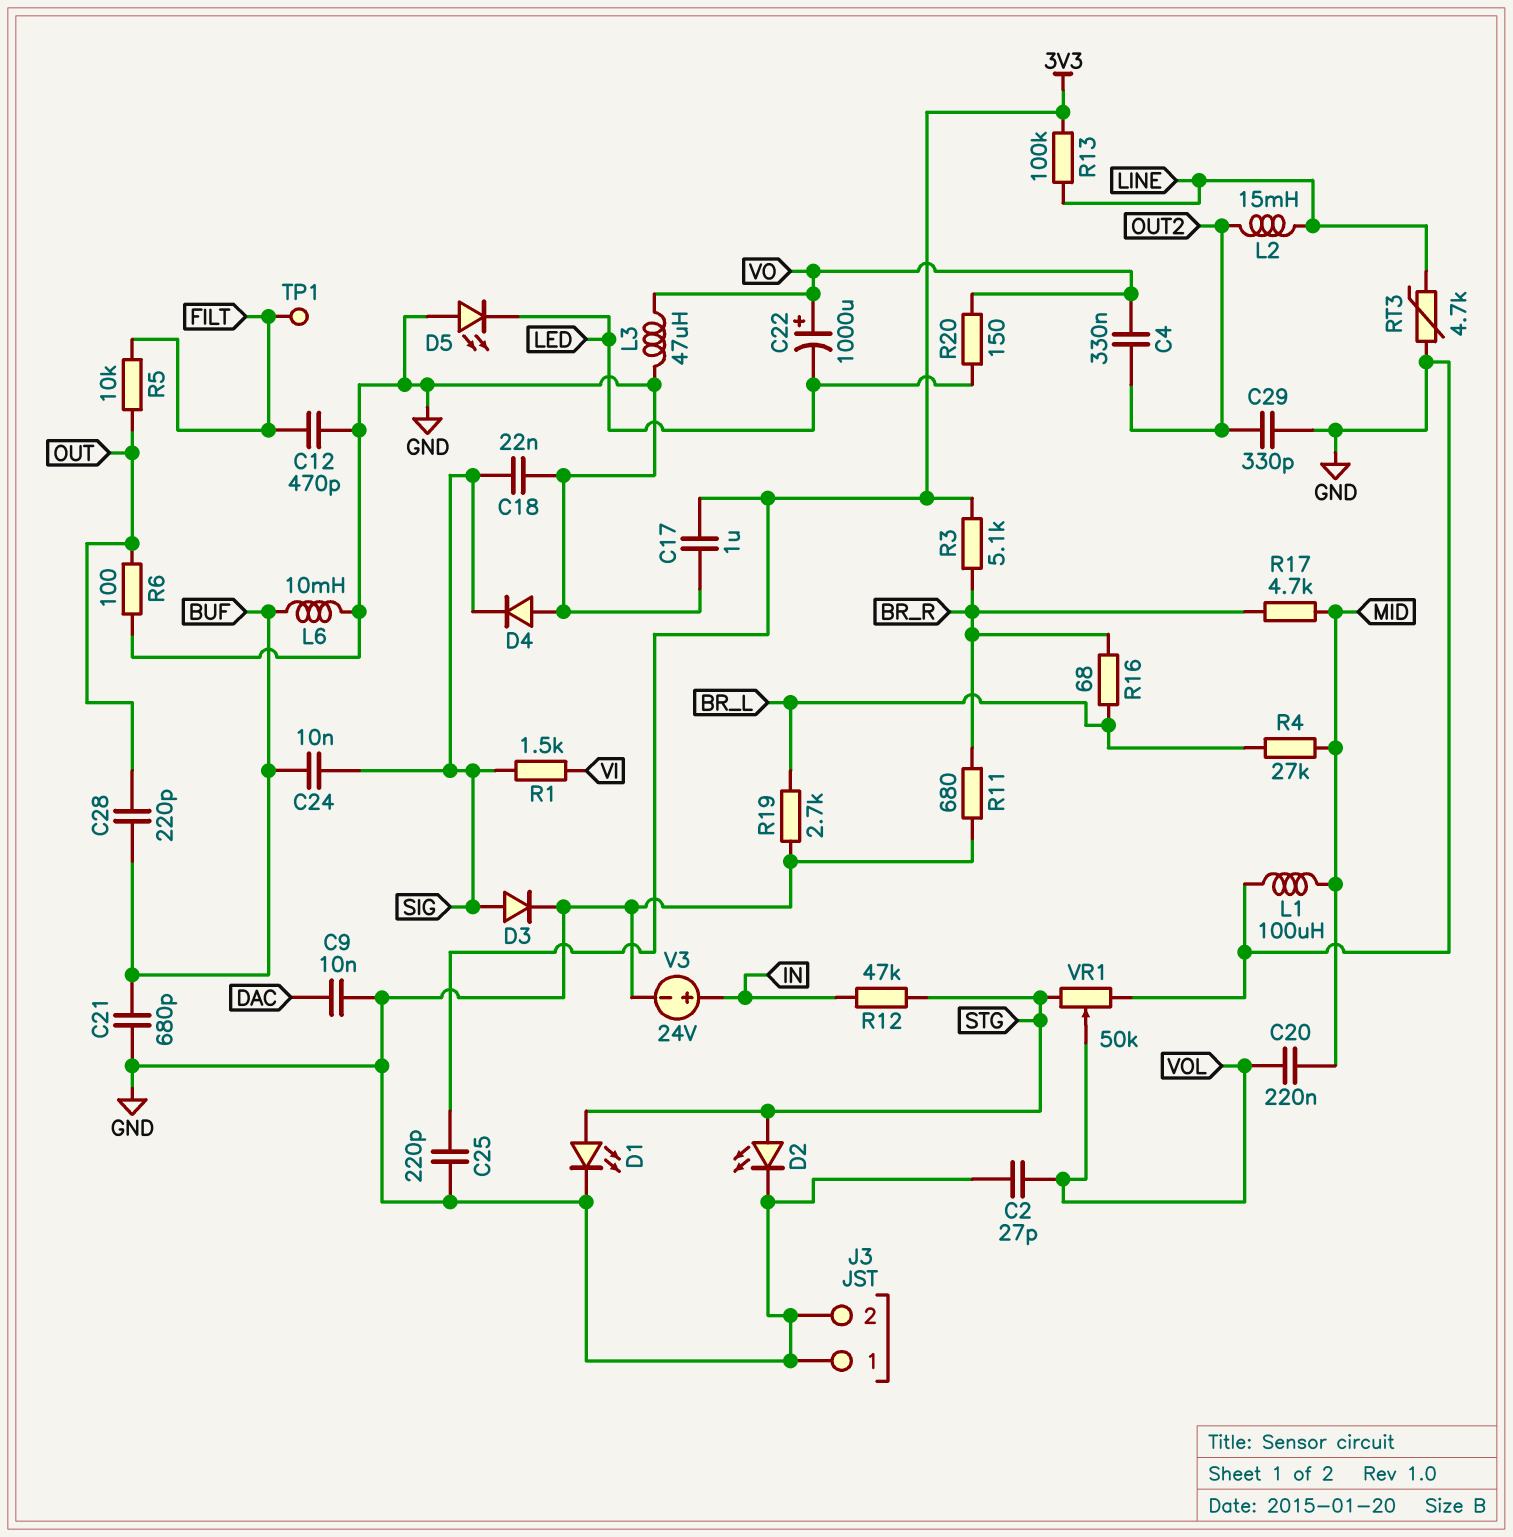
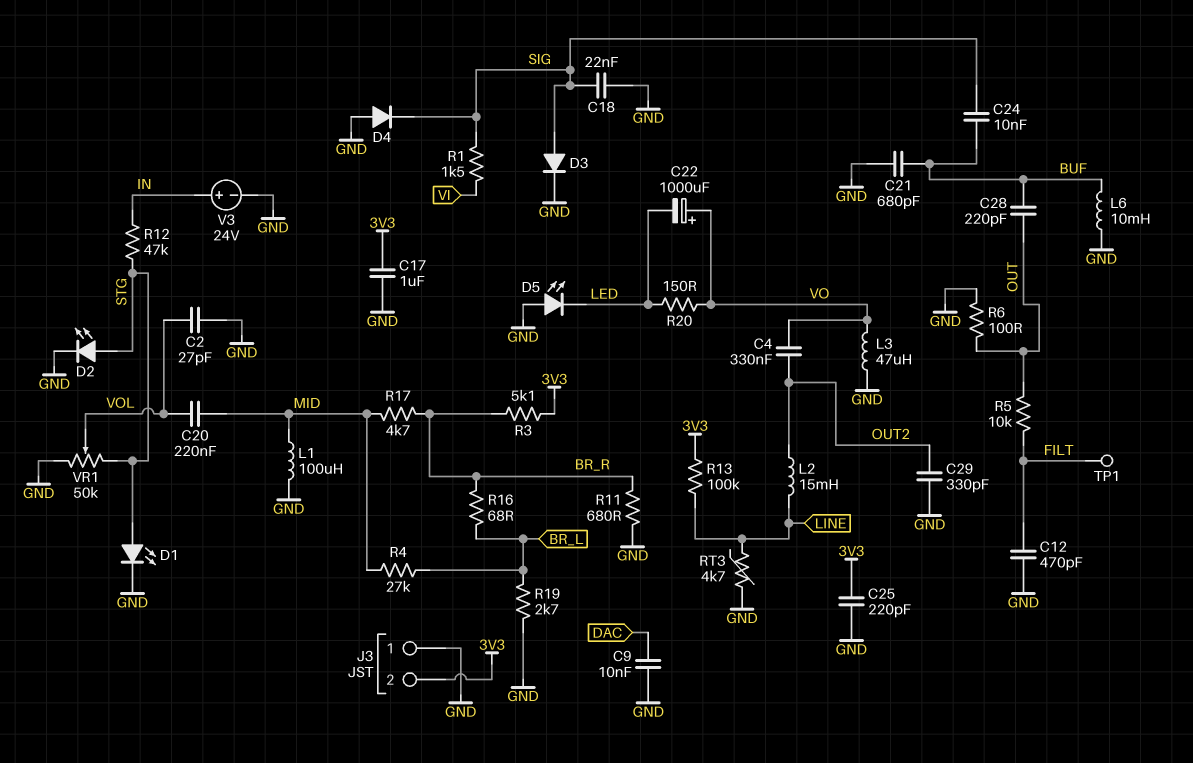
J3 pin 2: GND -> 3V3

